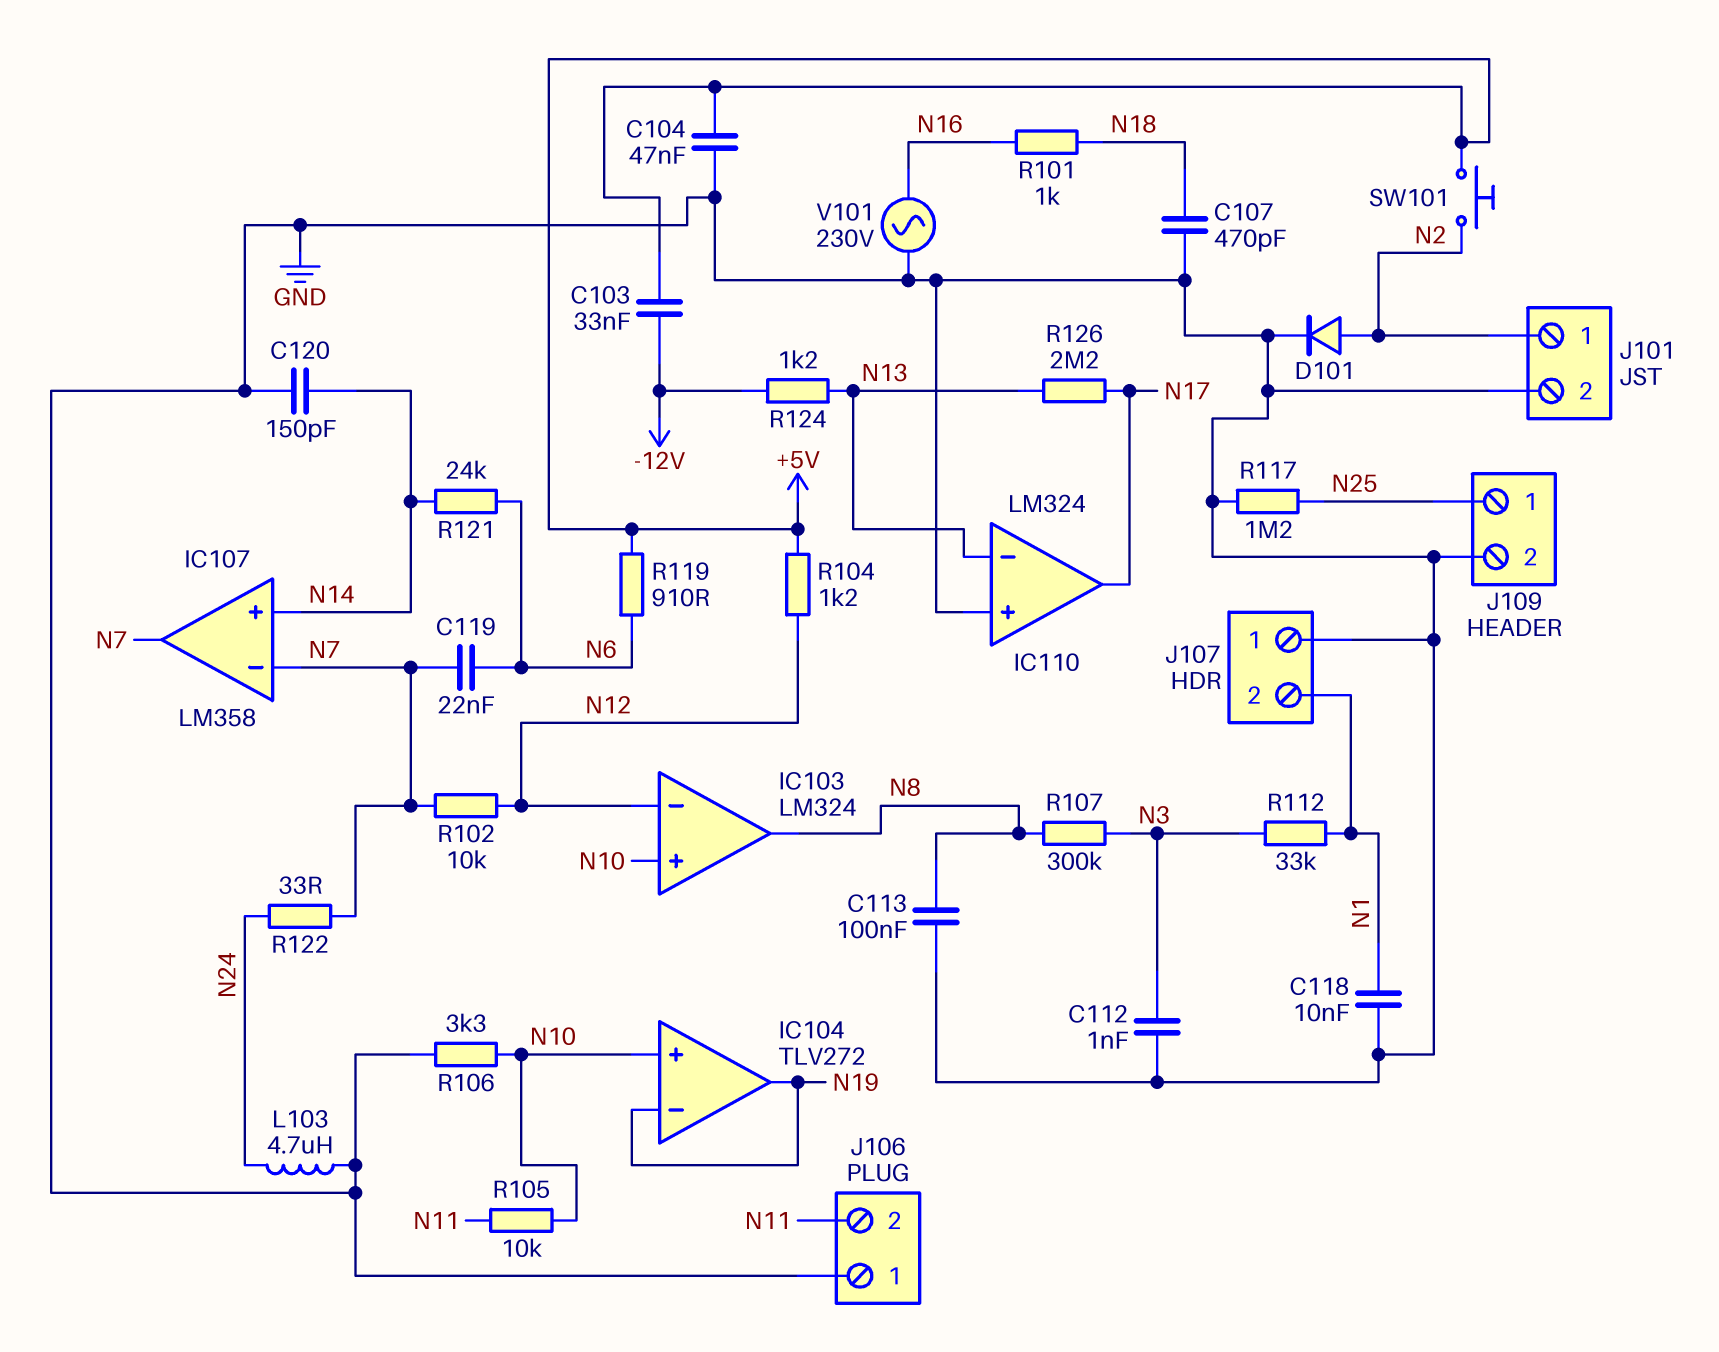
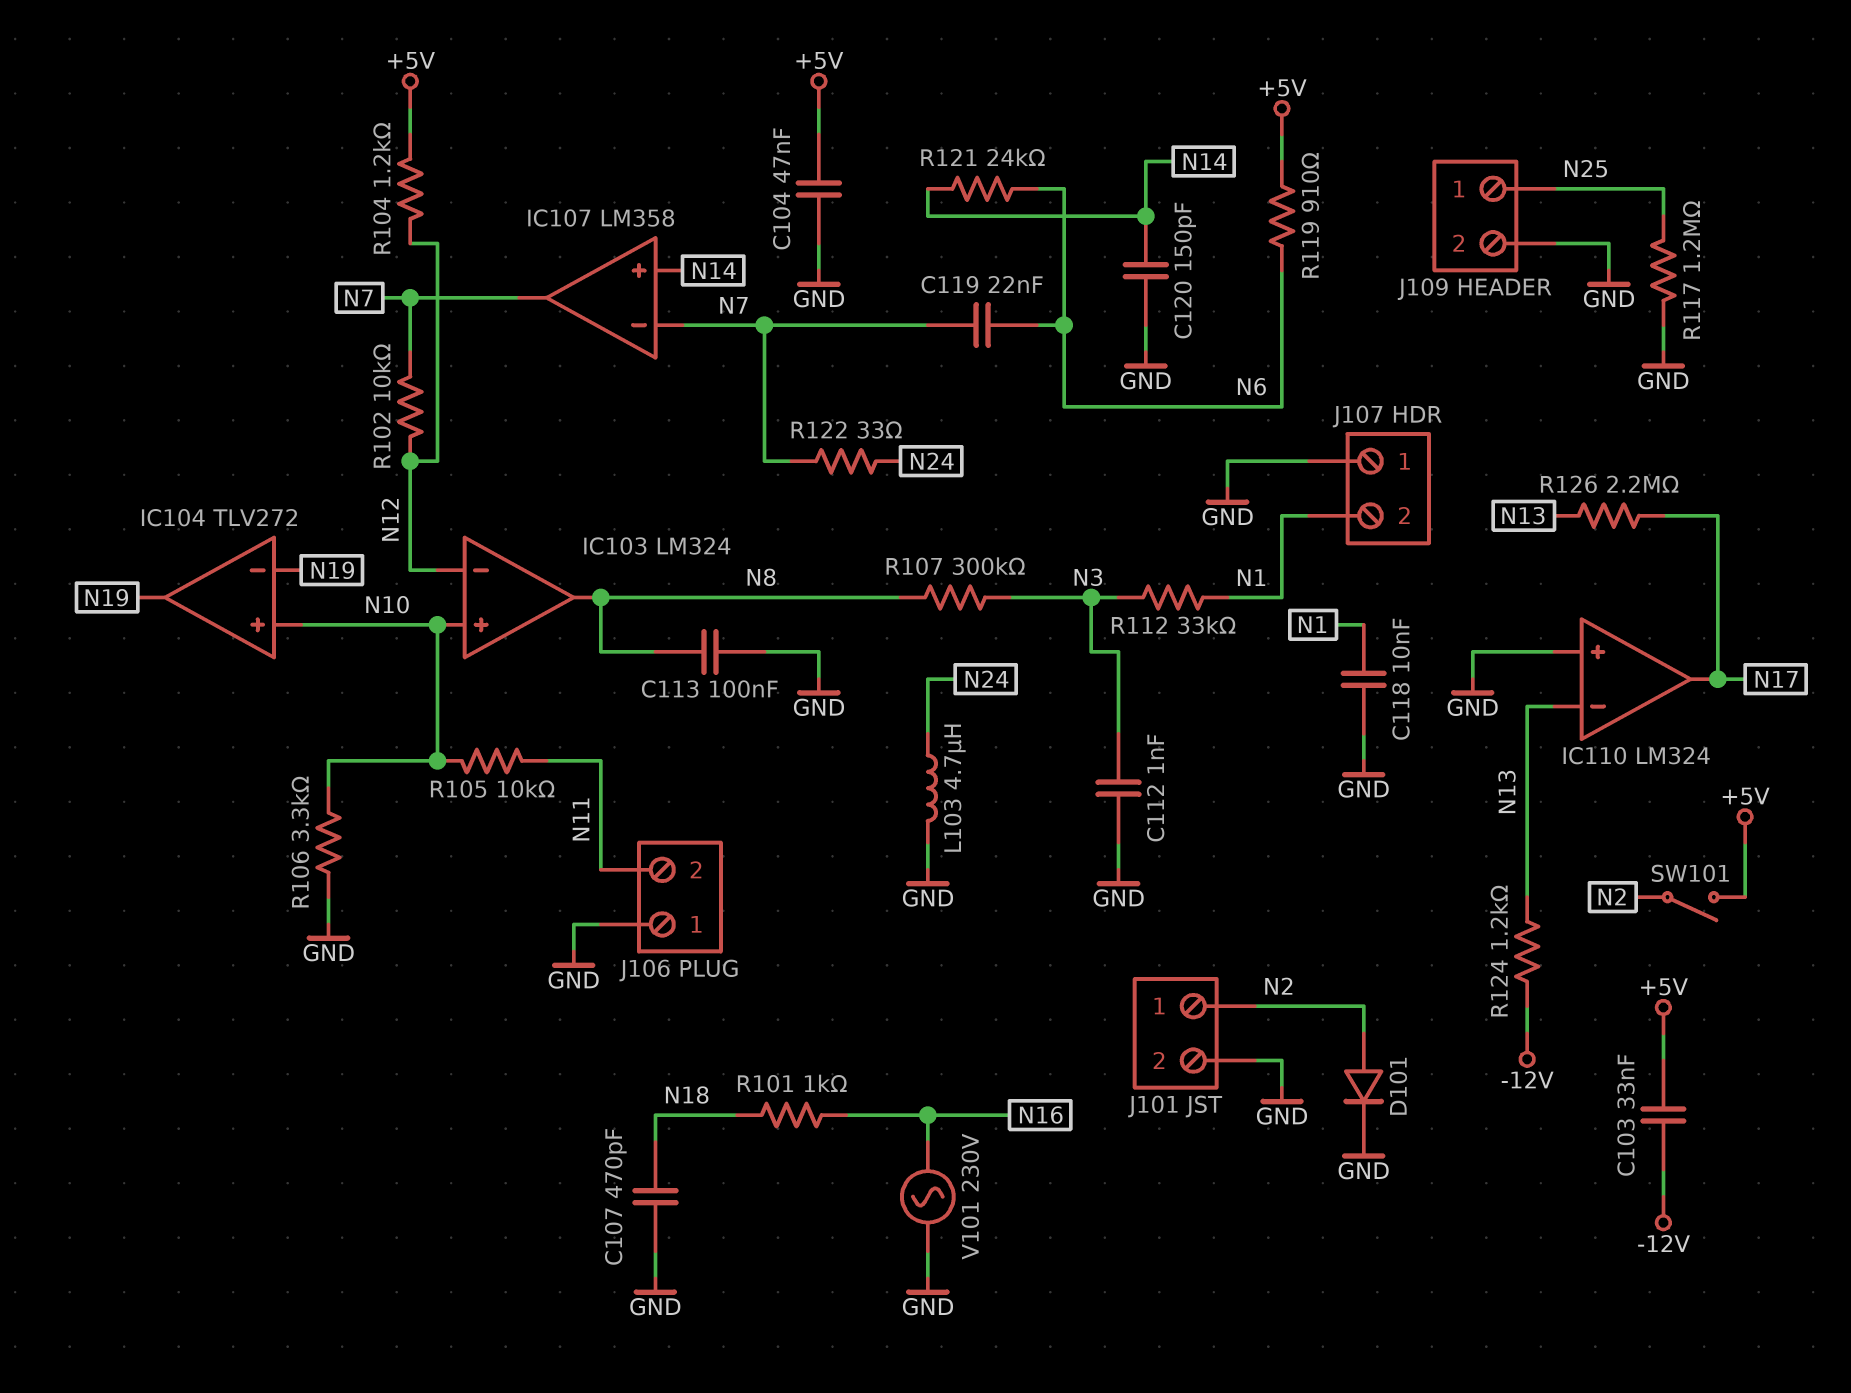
SW101: button (+5V, N2) -> switch (+5V, N2)

